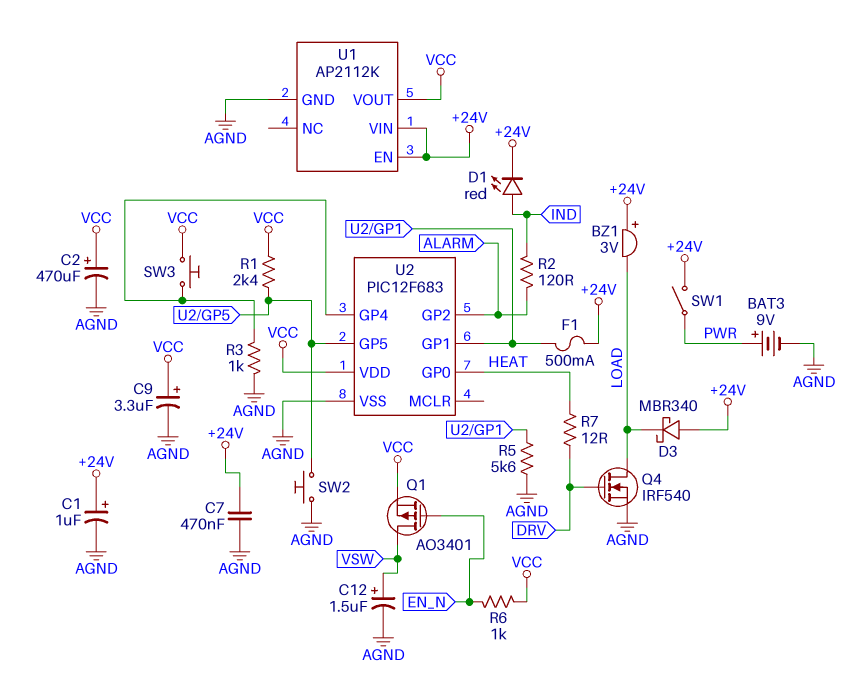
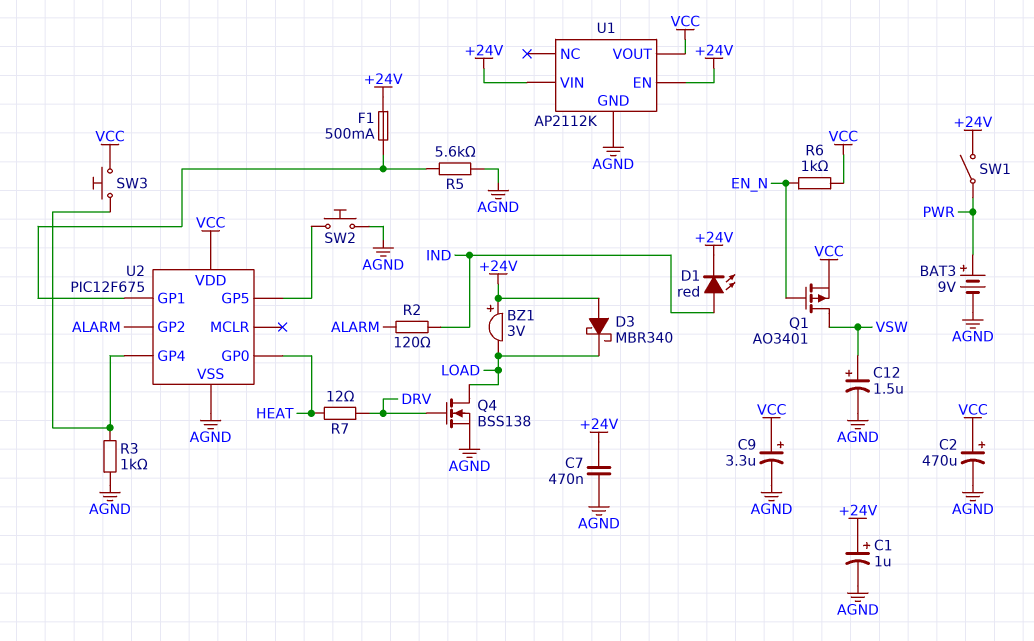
Q4: NMOS IRF540 (G DRV, D LOAD, S AGND) -> NMOS BSS138 (G DRV, D LOAD, S AGND)
R1: 2.4k (U2/GP5, VCC) -> none
U2: PIC12F683 -> PIC12F675

